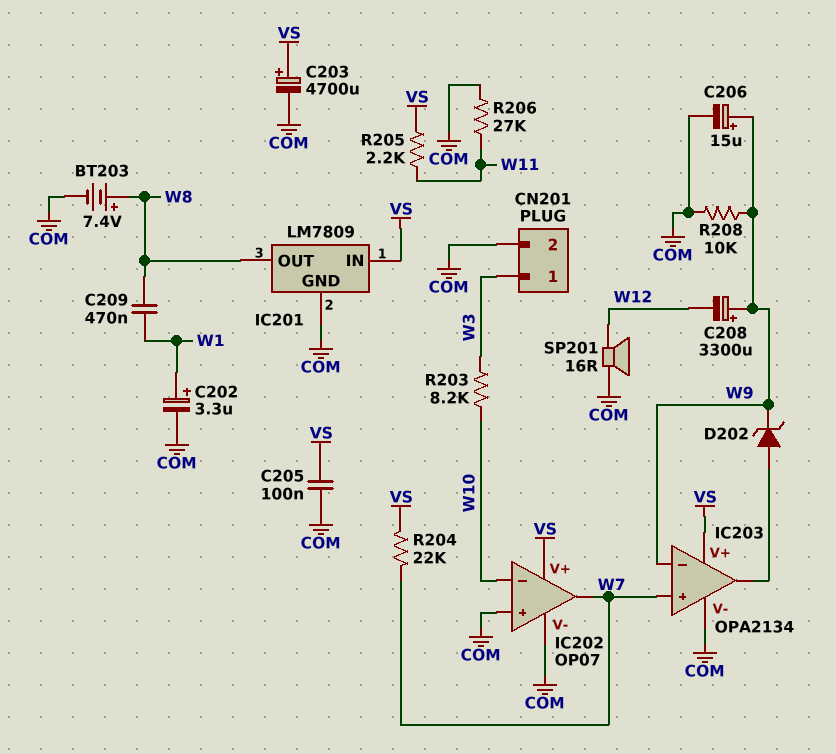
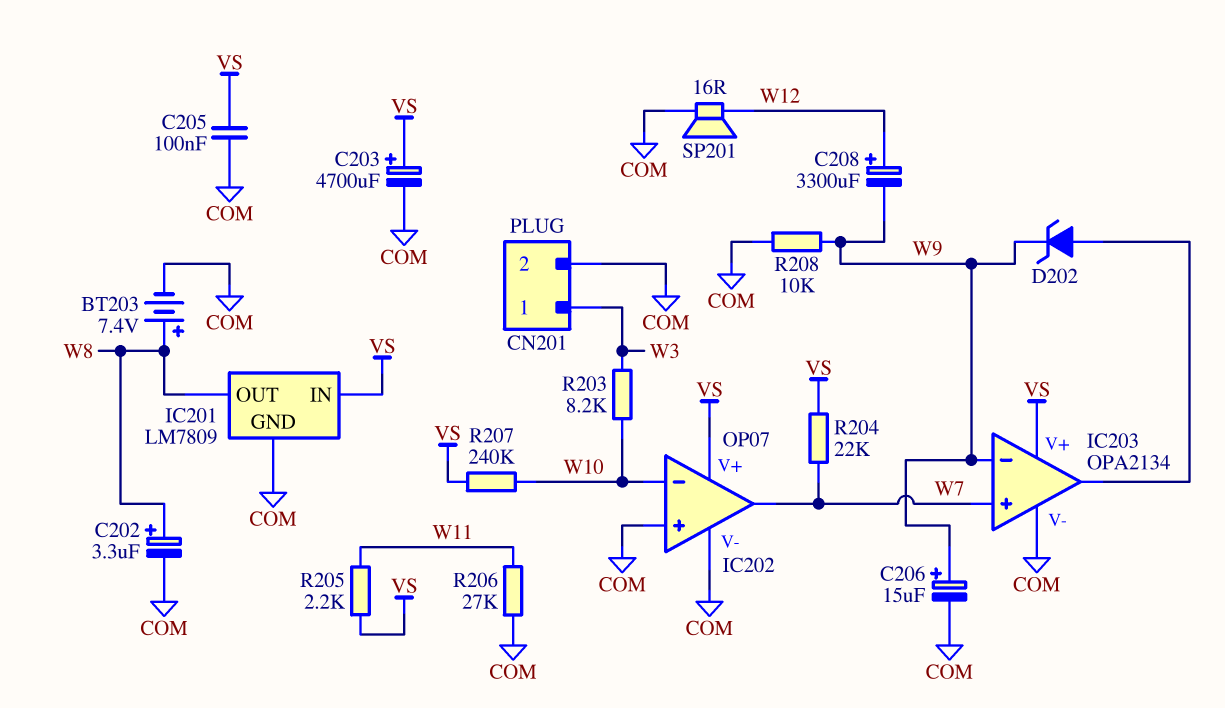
C202: 3.3uF (plus W1, minus COM) -> 3.3uF (plus W8, minus COM)
C208: 3300uF (plus W9, minus W12) -> 3300uF (plus W12, minus W9)
C209: 470nF (W1, W8) -> none
R207: none -> 240k (VS, W10)

